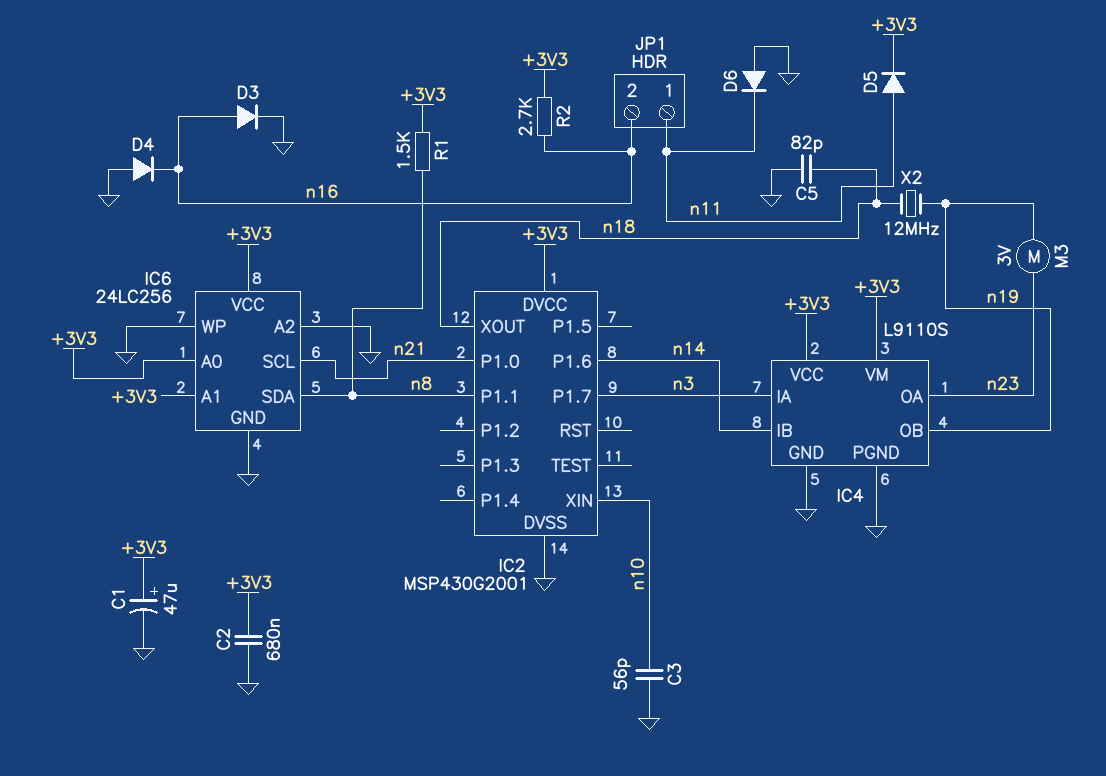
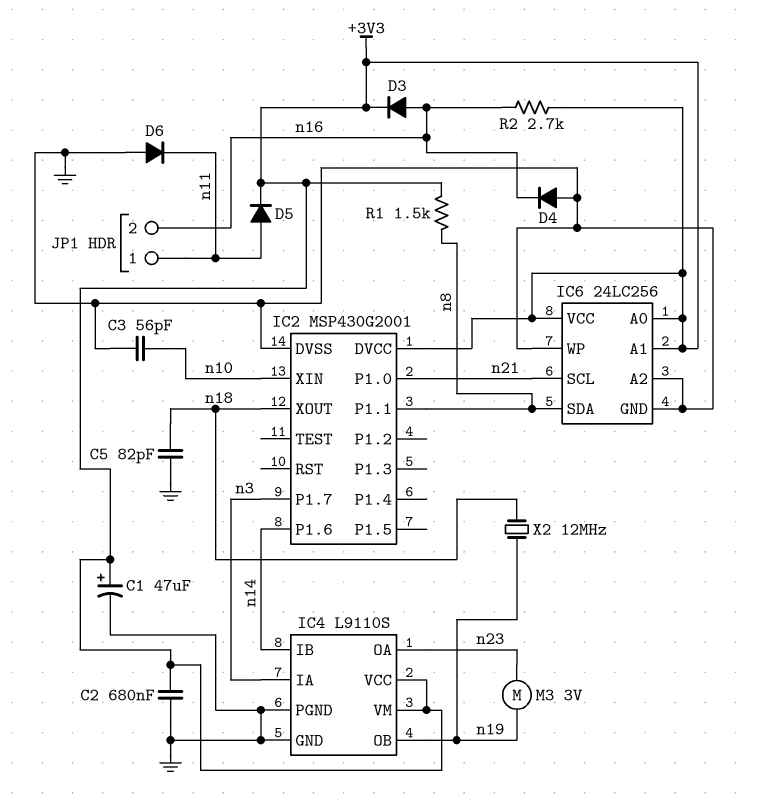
D3: diode (A n16, K GND) -> diode (A n16, K +3V3)

